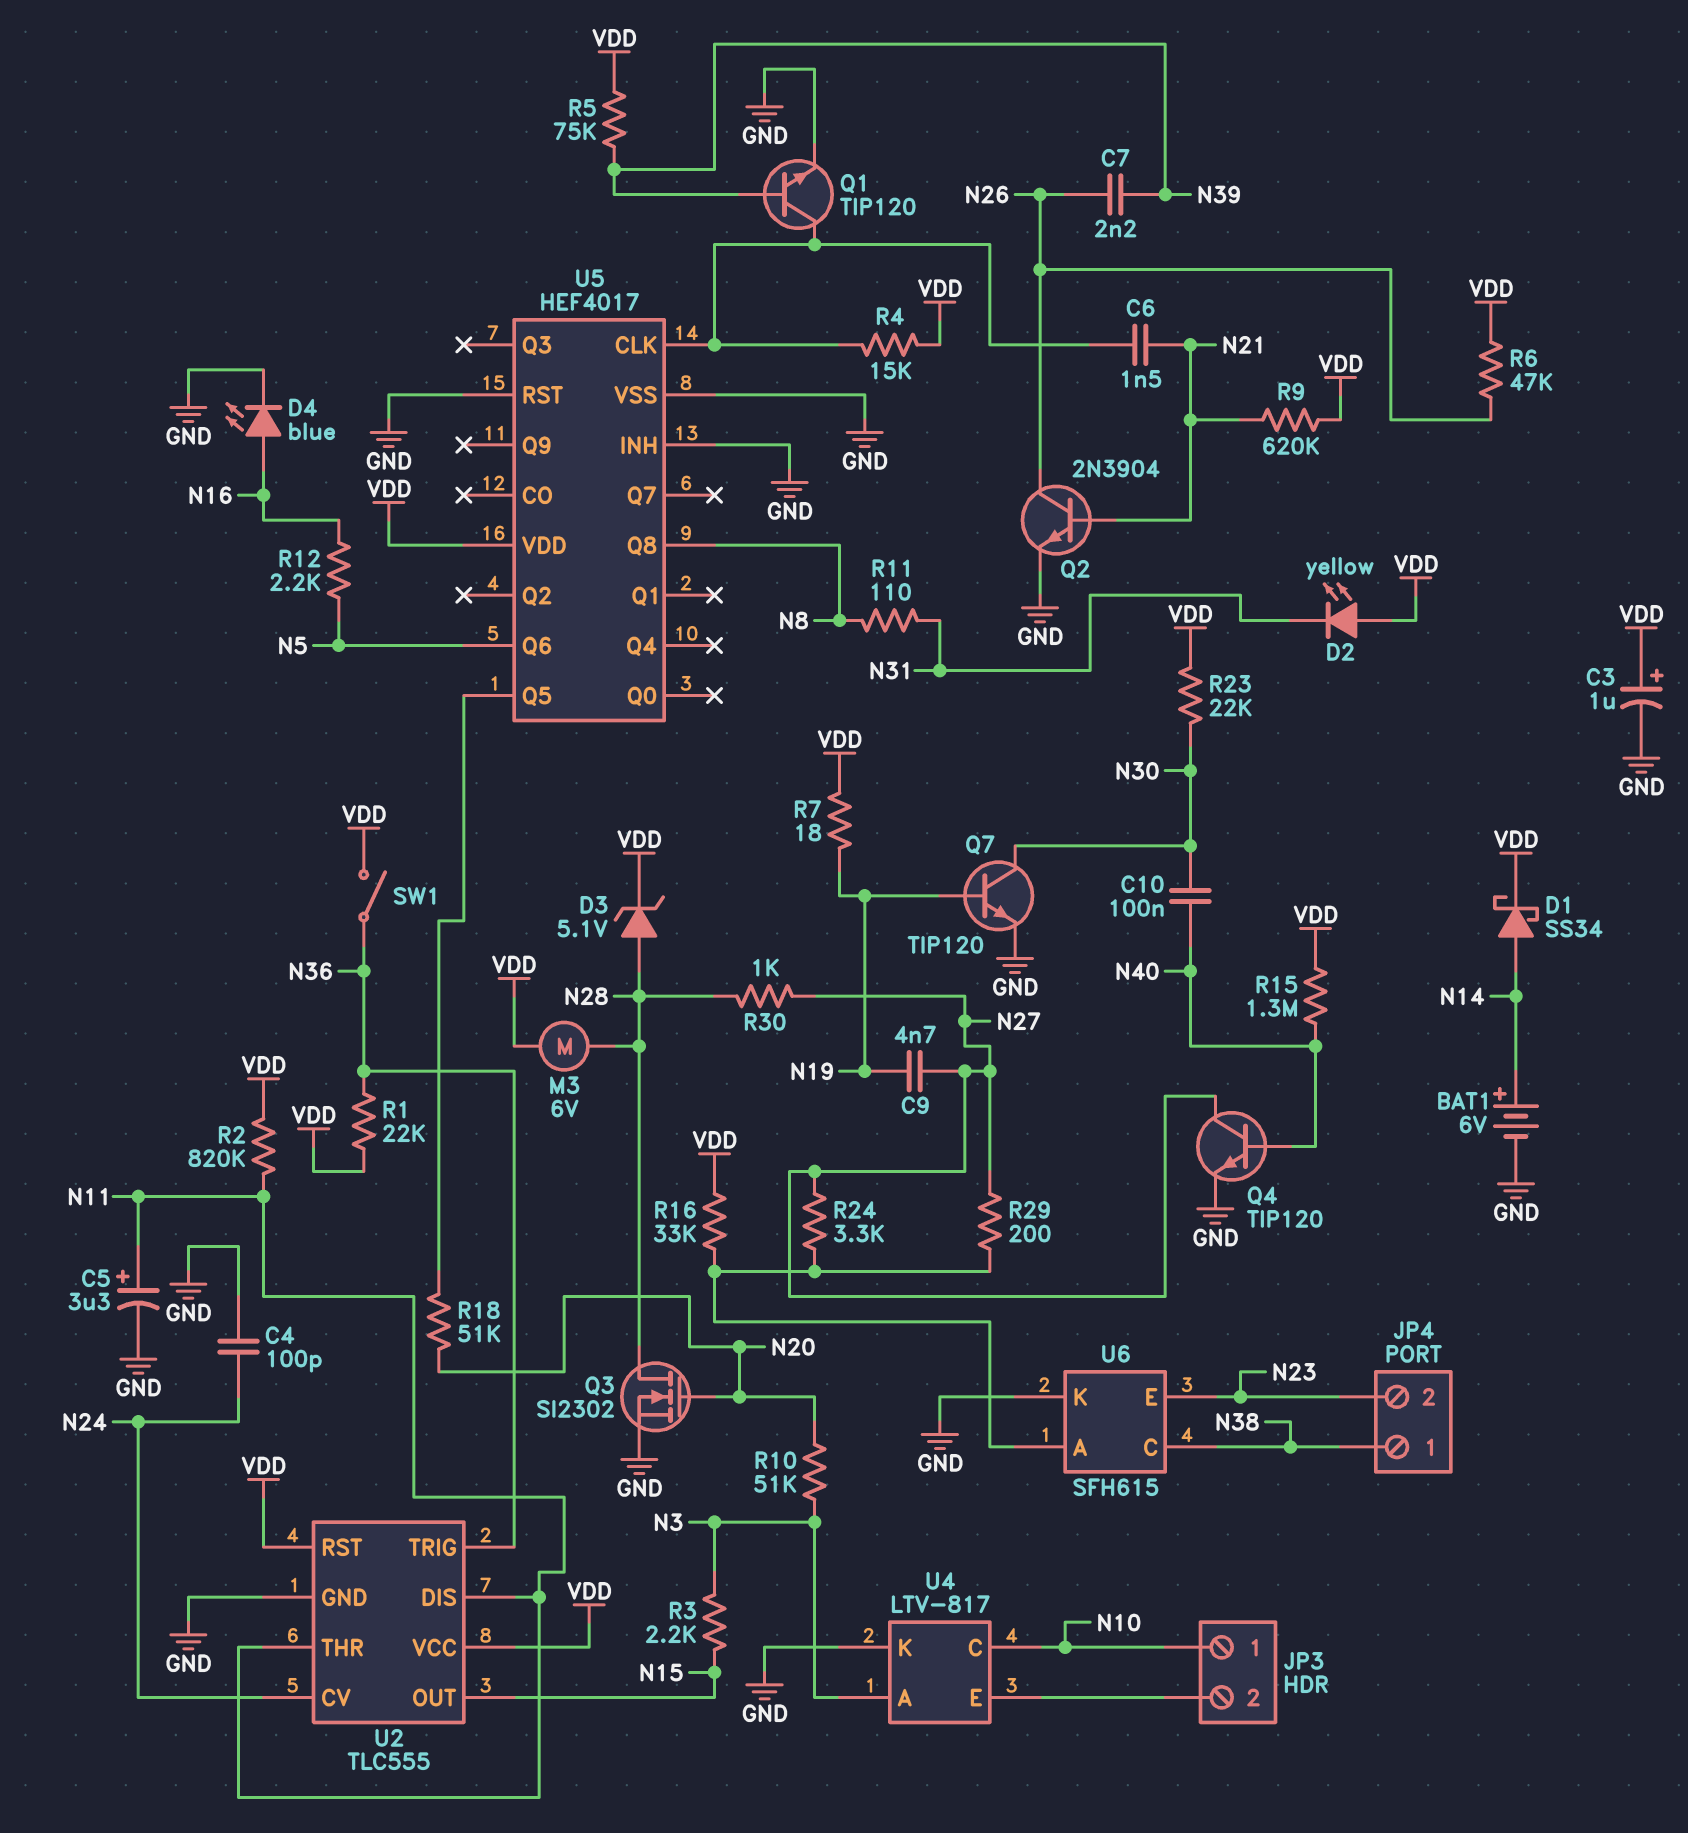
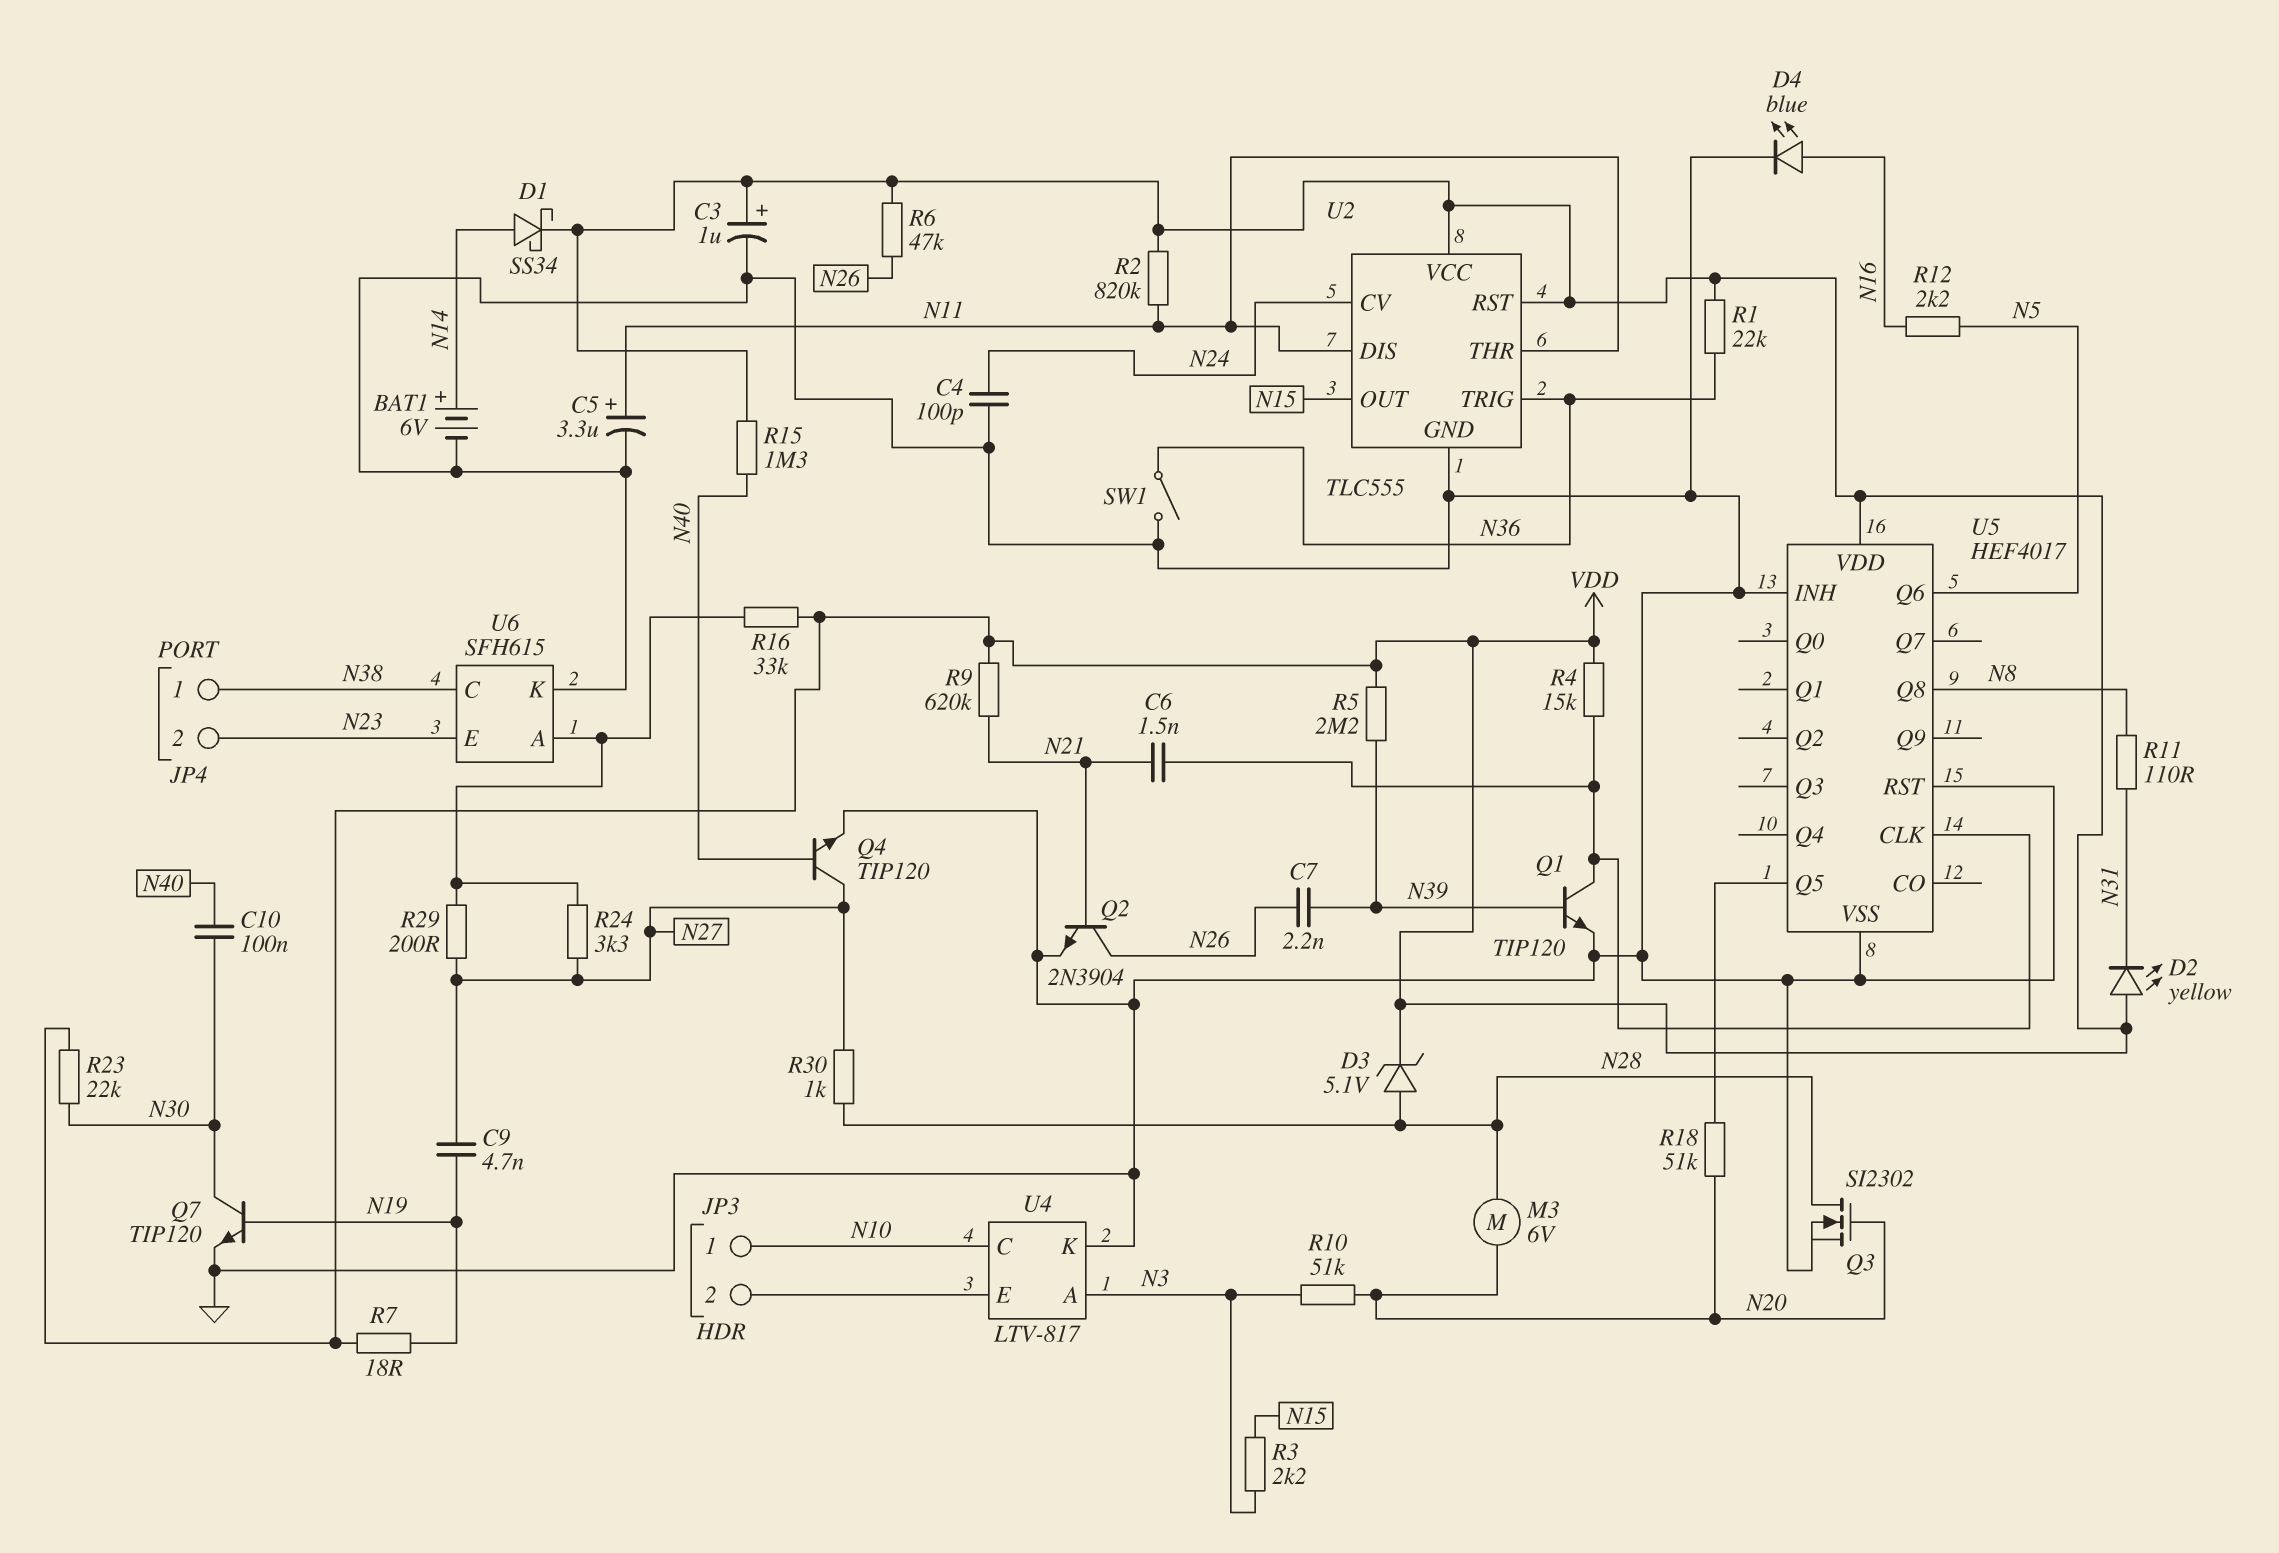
M3: motor 6V (N28, VDD) -> motor 6V (N20, N28)
R5: 75k (N39, VDD) -> 2.2M (N39, VDD)
SW1: switch (N36, VDD) -> switch (GND, N36)

